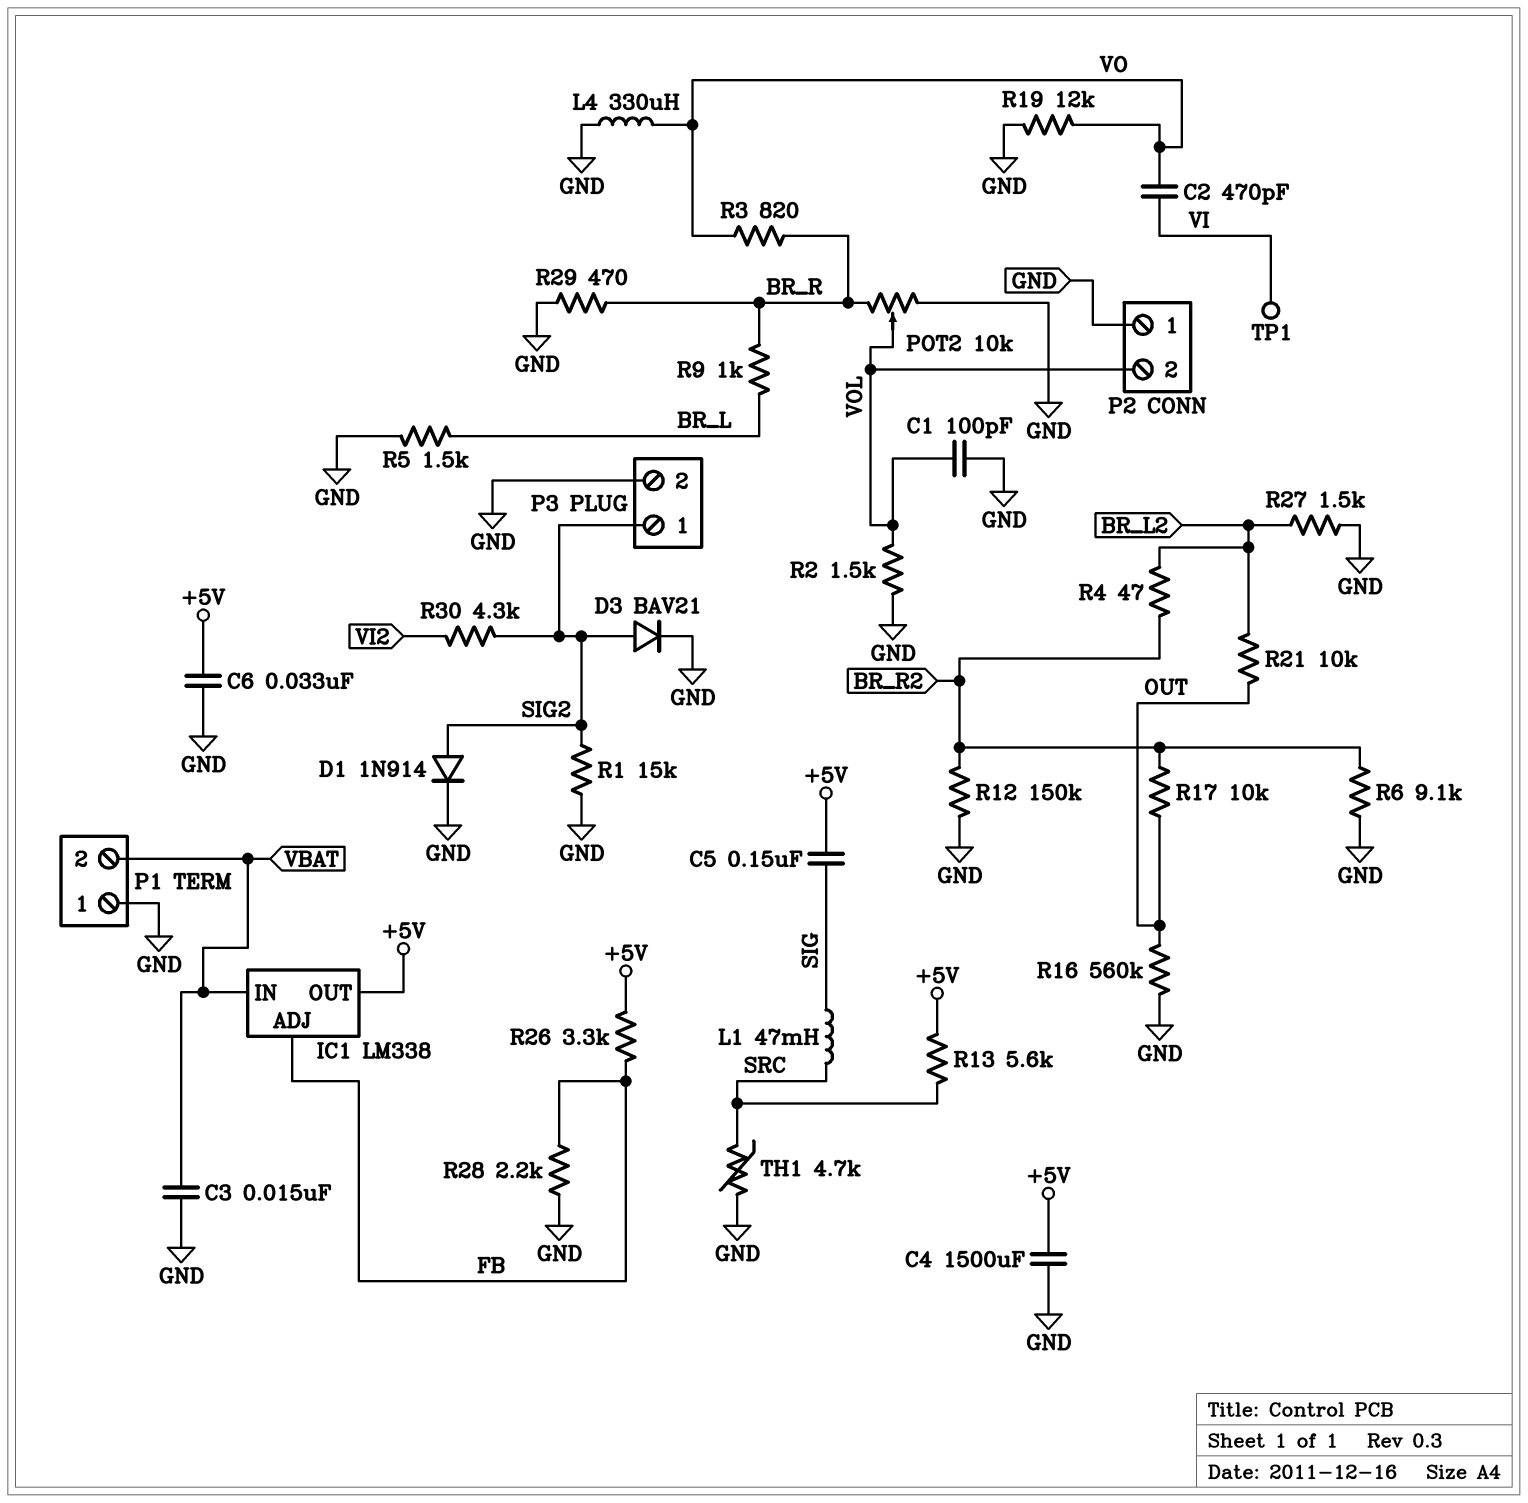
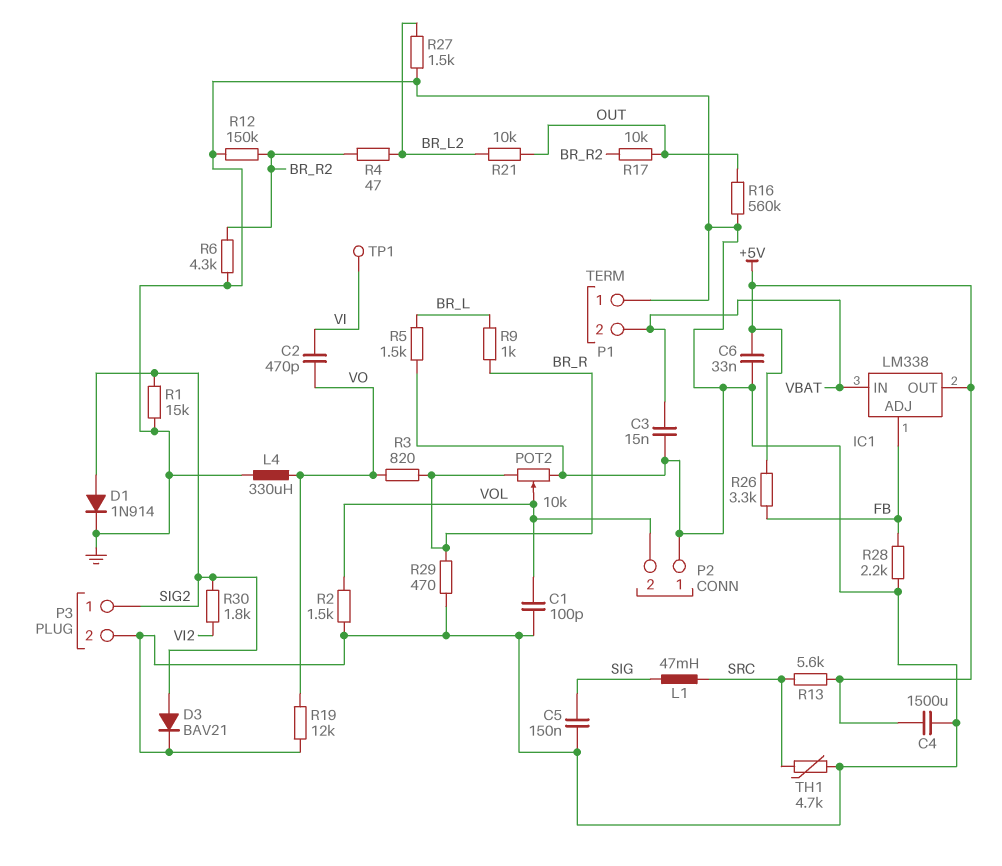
C5: 150nF (+5V, SIG) -> 150nF (GND, SIG)
R6: 9.1k (BR_R2, GND) -> 4.3k (BR_R2, GND)
R30: 4.3k (SIG2, VI2) -> 1.8k (SIG2, VI2)

